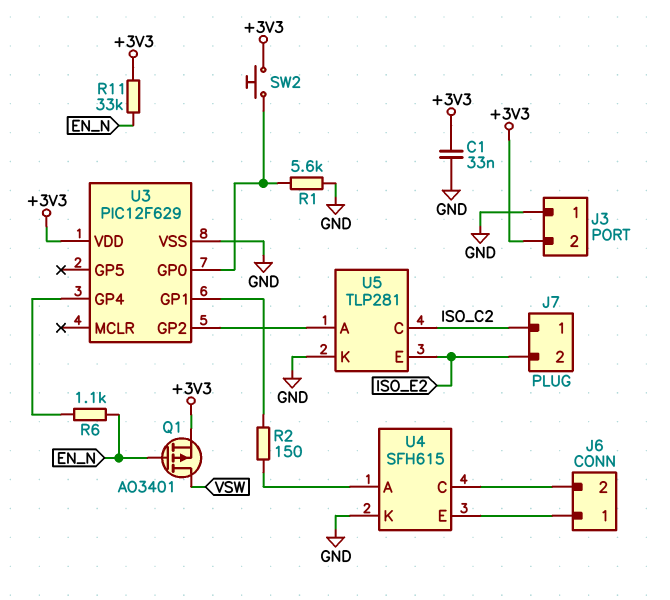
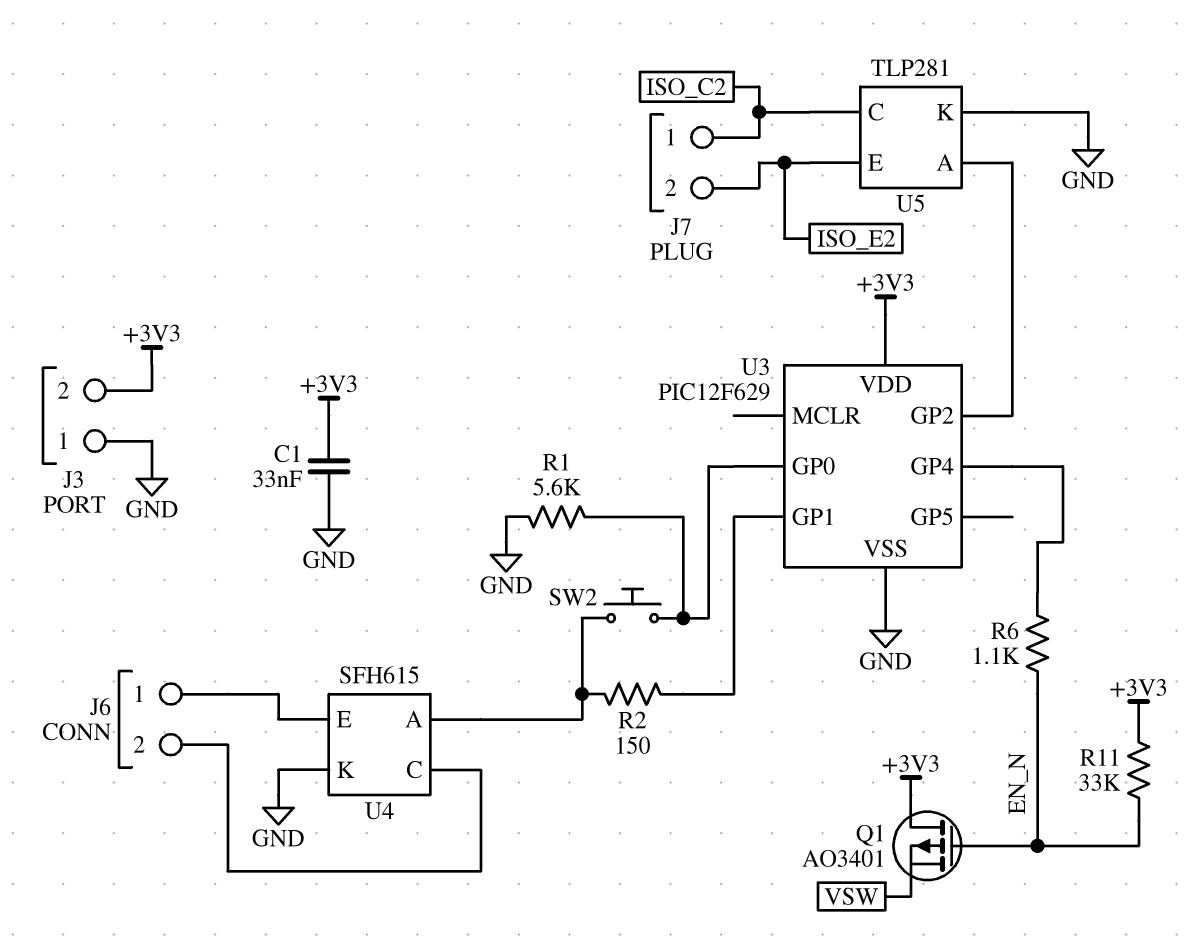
Q1: PMOS AO3401 (G EN_N, D VSW, S +3V3) -> PMOS AO3401 (G EN_N, D +3V3, S VSW)
SW2: button (+3V3, U3/GP0) -> button (U3/GP0, U4/A)

